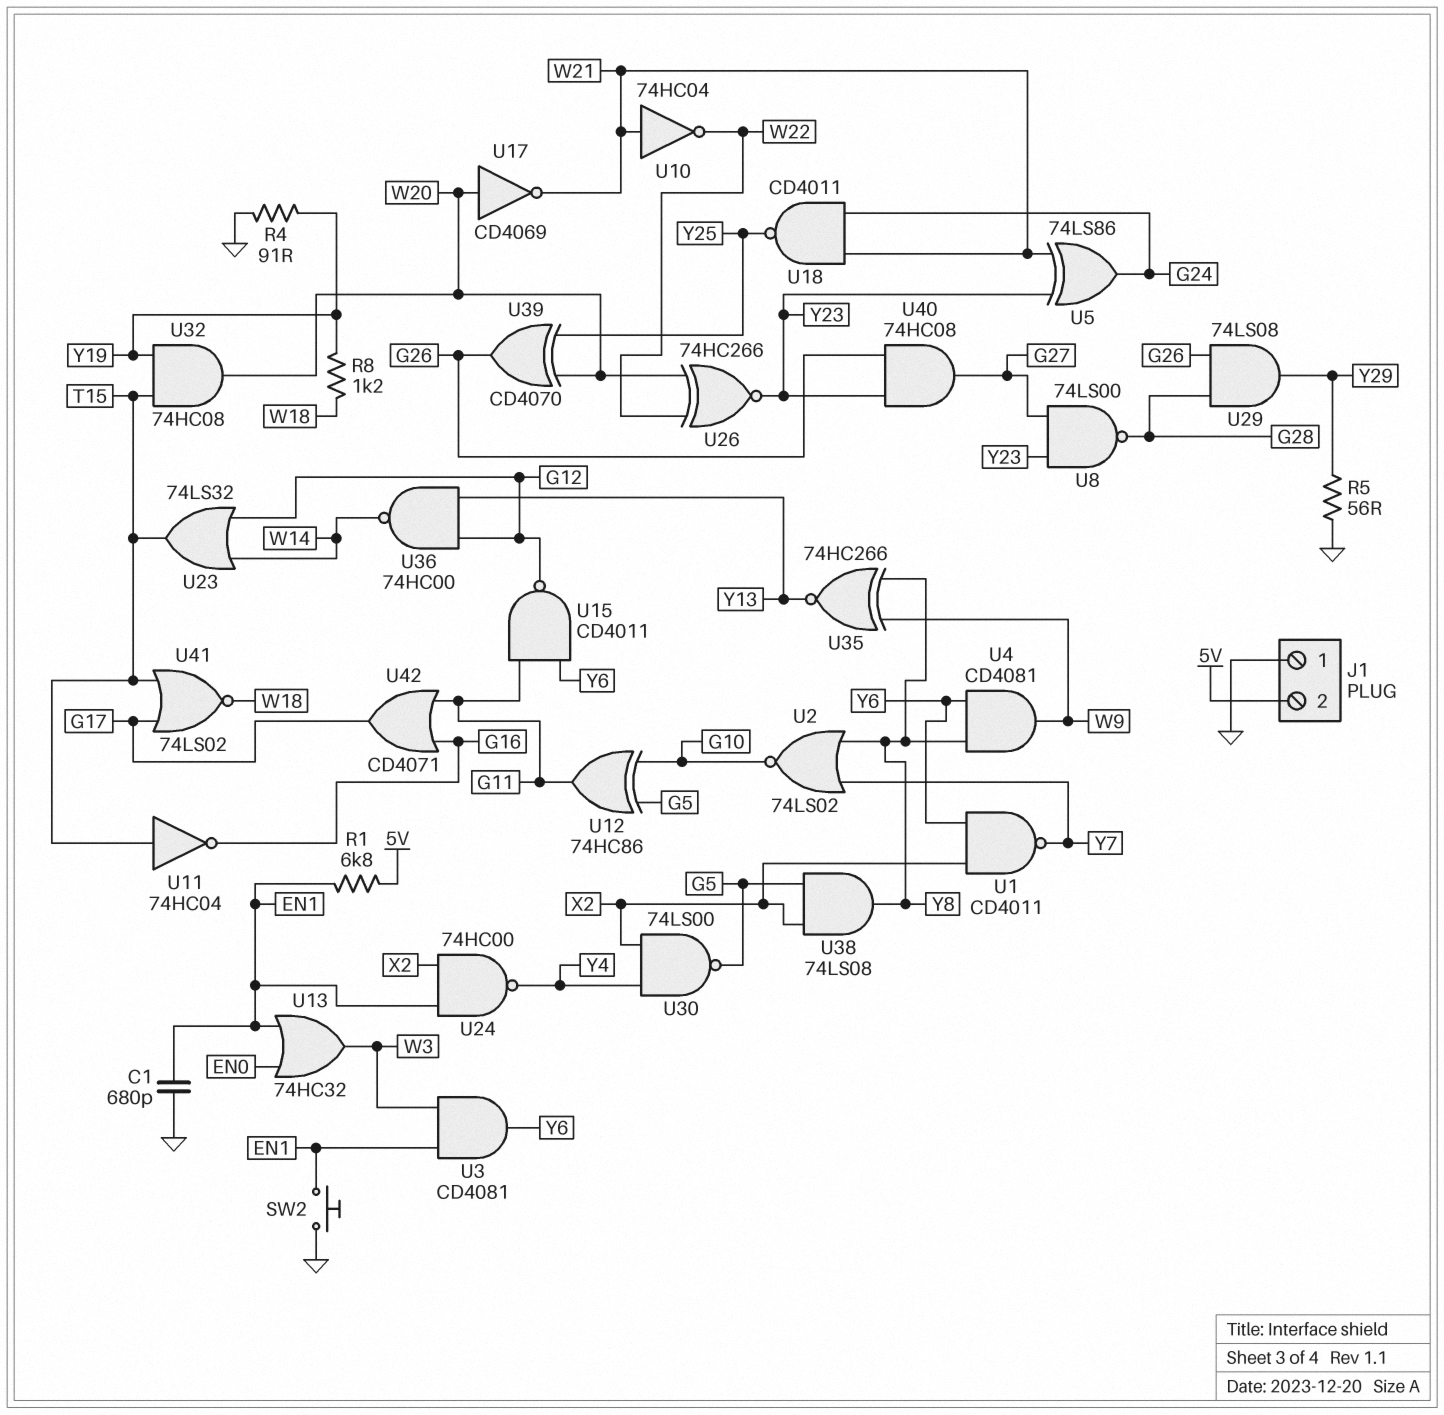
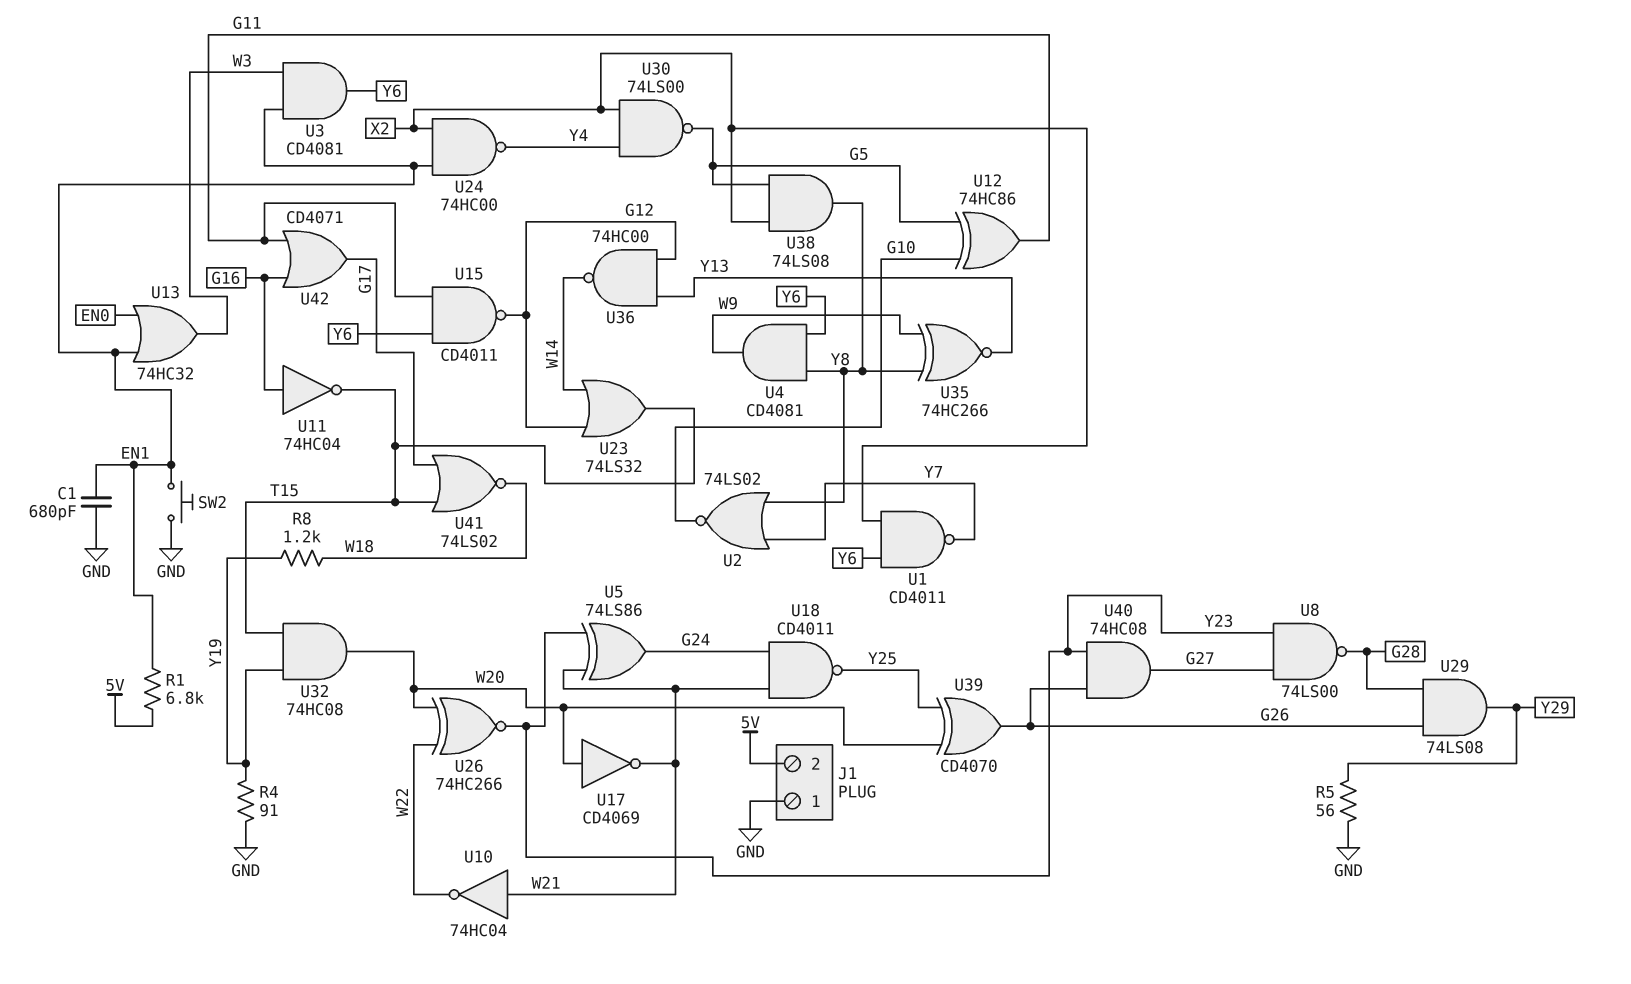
U11: NOT 74HC04 (in T15, out G16) -> NOT 74HC04 (in G16, out T15)

